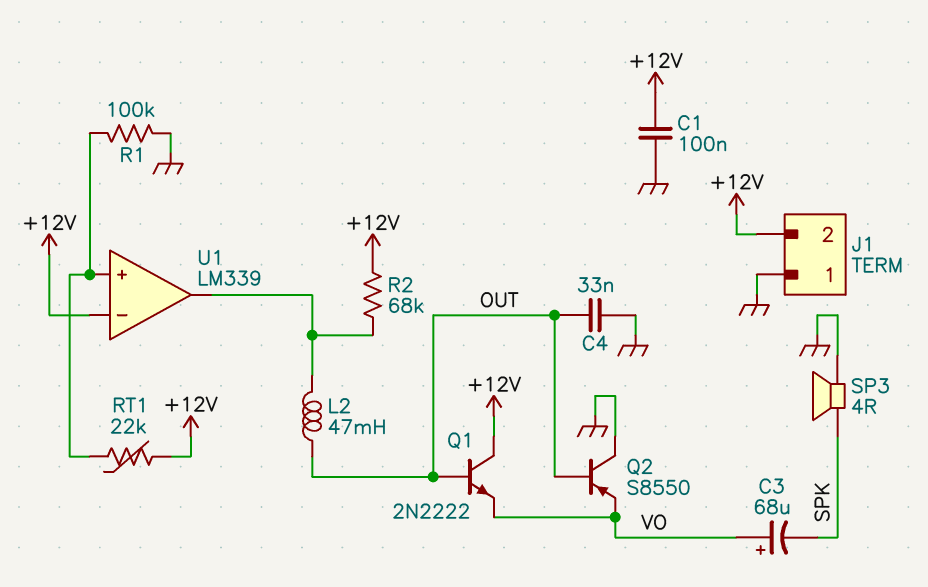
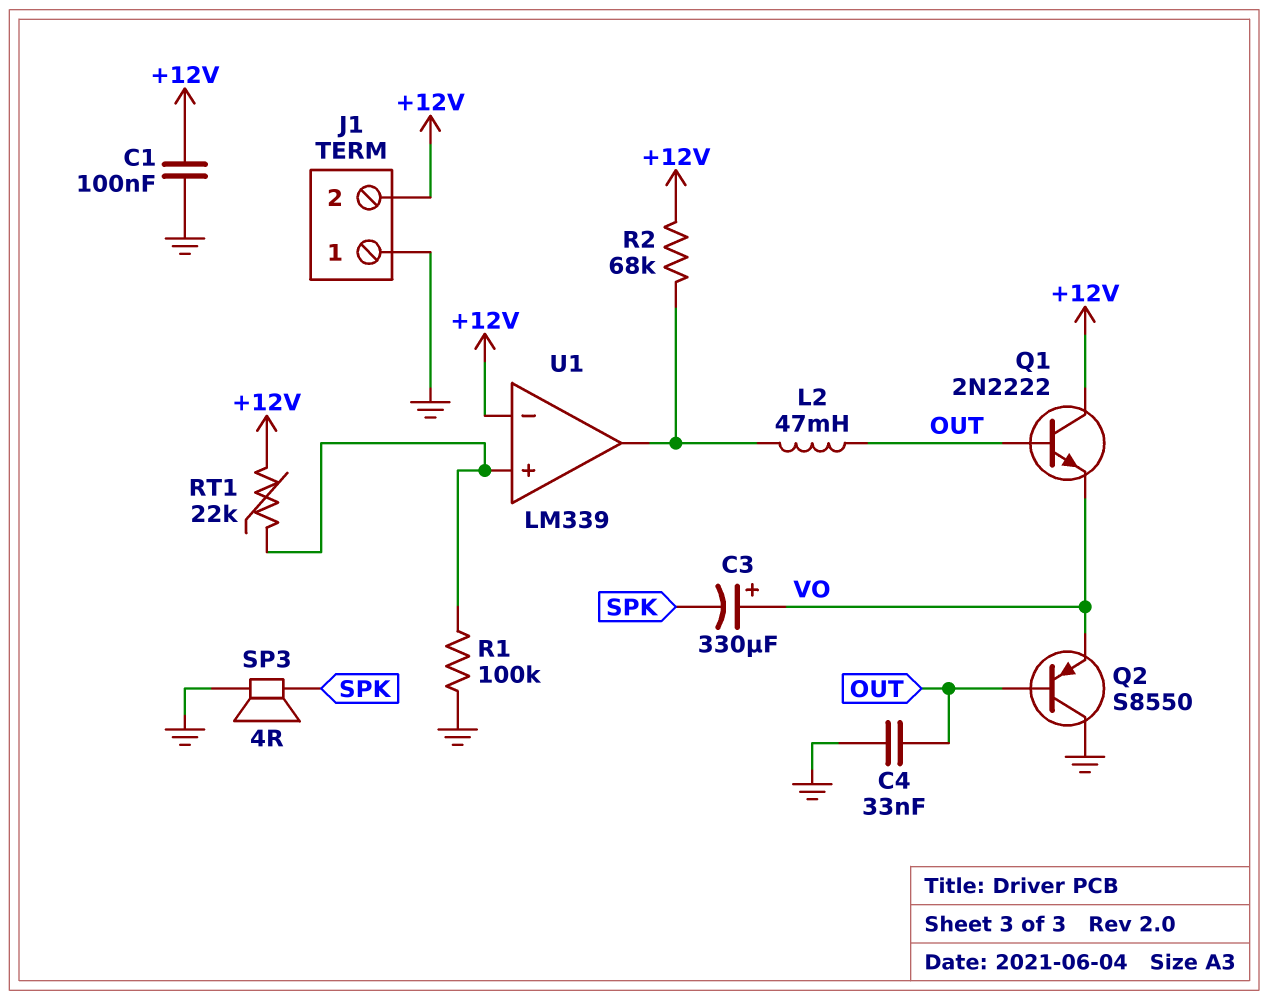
C3: 68uF (plus VO, minus SPK) -> 330uF (plus VO, minus SPK)

